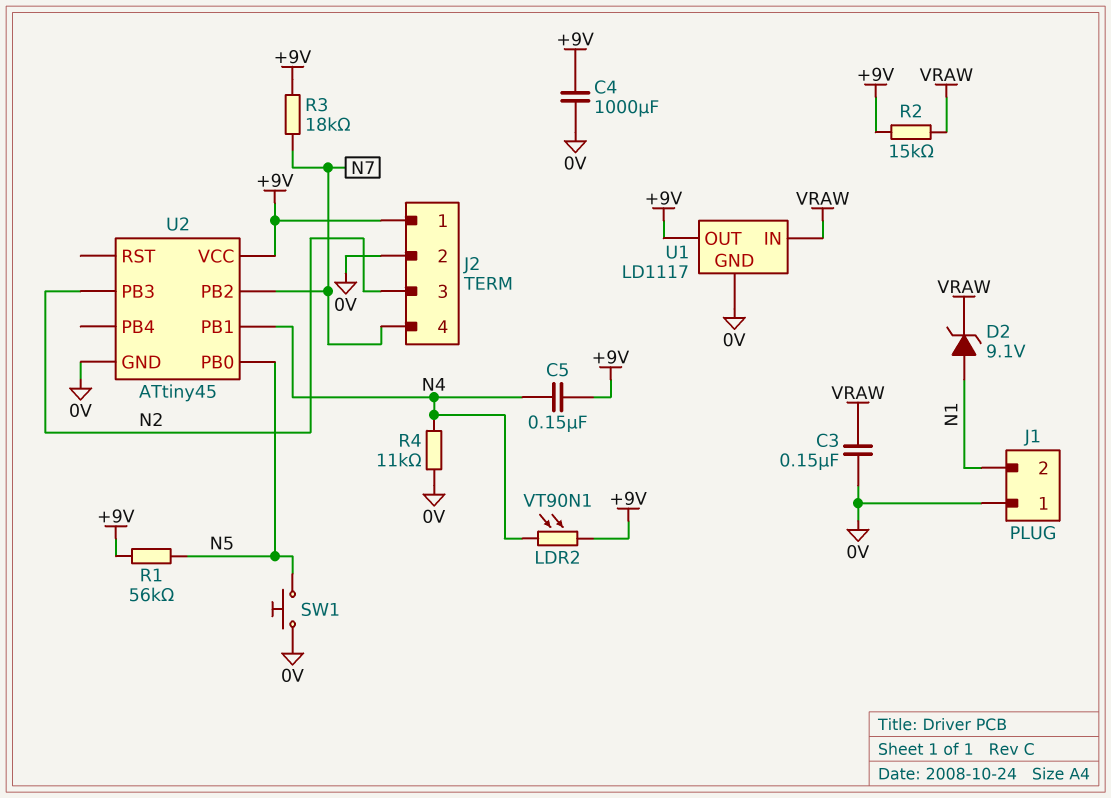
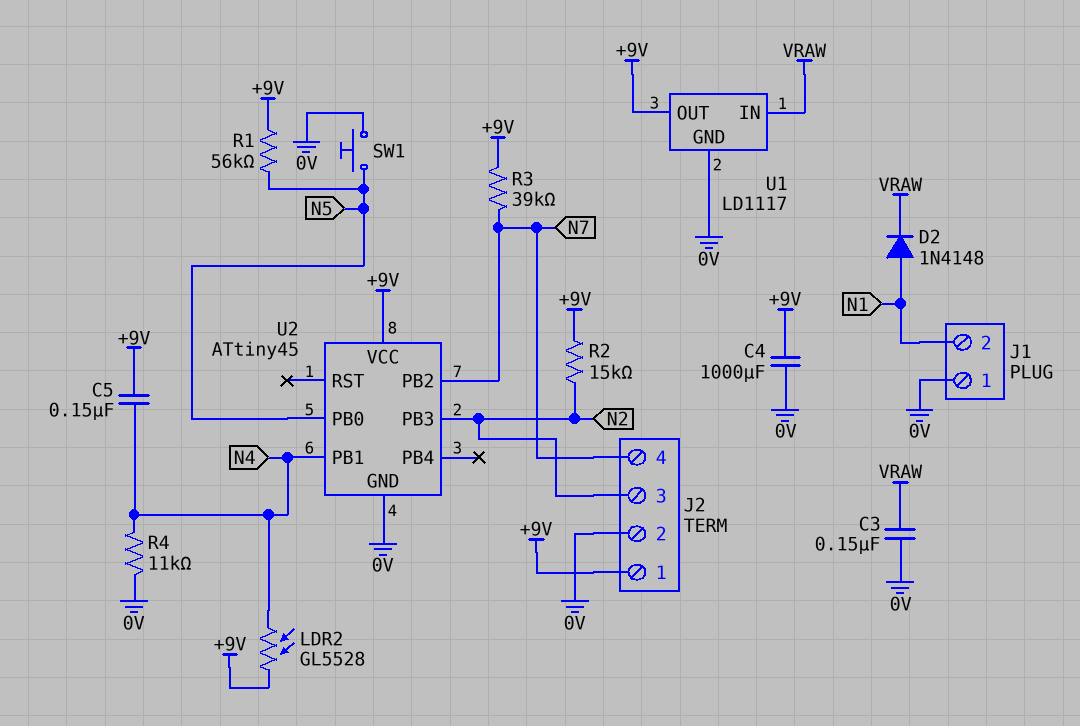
D2: zener 9.1V (A N1, K VRAW) -> diode 1N4148 (A N1, K VRAW)
LDR2: VT90N1 (+9V, N4) -> GL5528 (+9V, N4)
R2: 15k (+9V, VRAW) -> 15k (+9V, N2)
R3: 18k (+9V, N7) -> 39k (+9V, N7)

